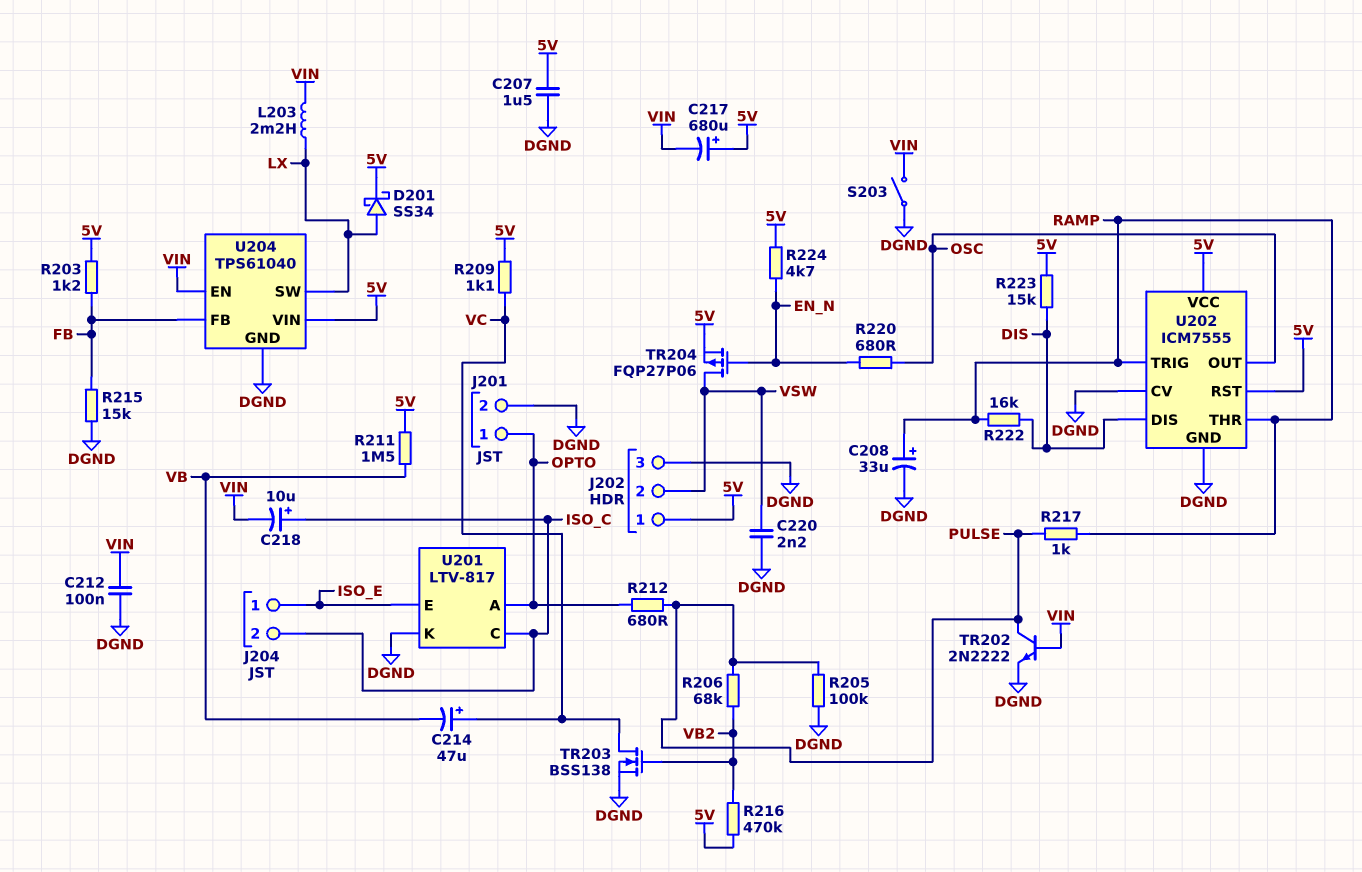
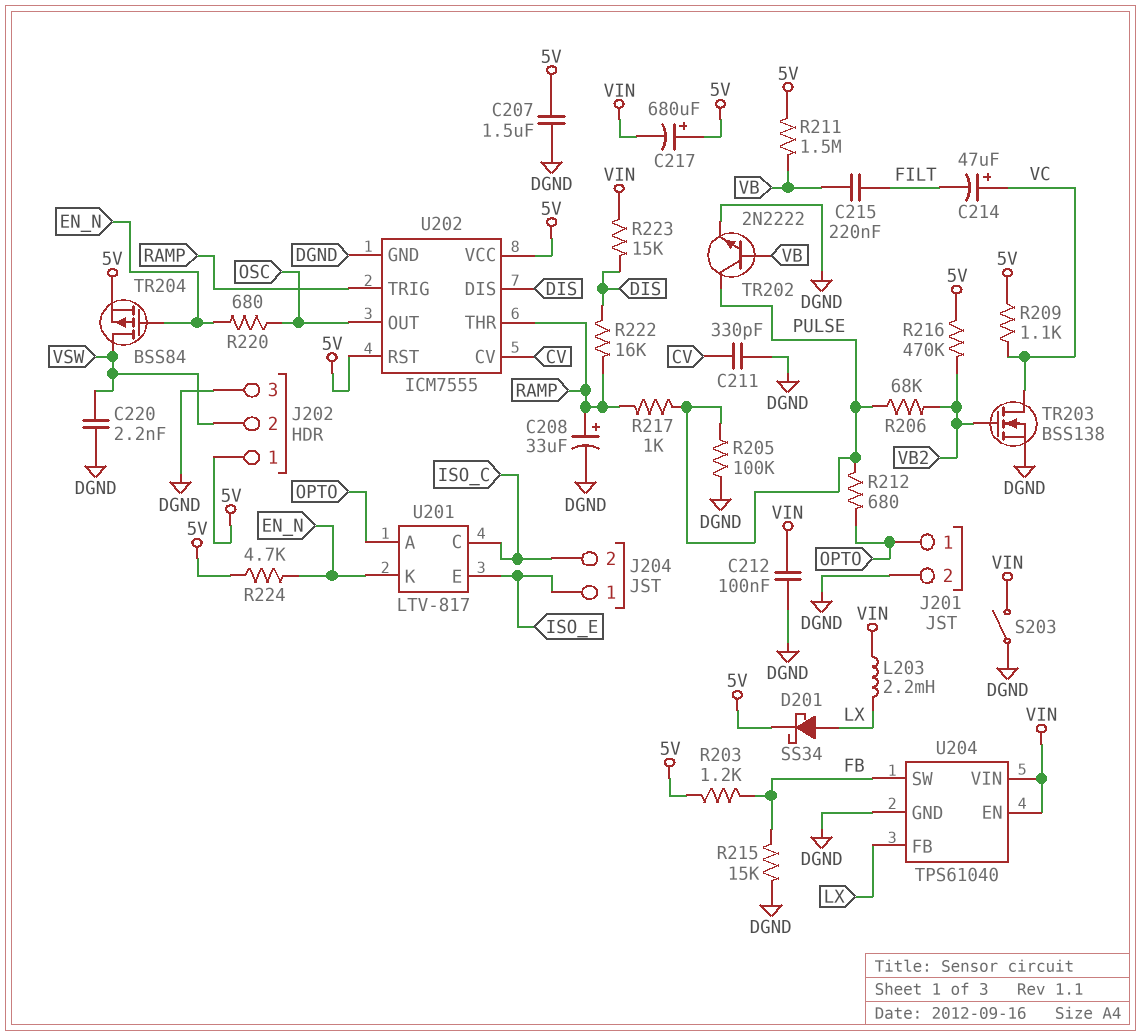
C211: none -> 330pF (CV, DGND)
C214: 47uF (plus VC, minus VB) -> 47uF (plus VC, minus FILT)
C215: none -> 220nF (FILT, VB)
C218: 10uF (plus ISO_C, minus VIN) -> none
R223: 15k (5V, DIS) -> 15k (DIS, VIN)
TR202: NPN 2N2222 (B VIN, C PULSE, E DGND) -> NPN 2N2222 (B VB, C PULSE, E DGND)
TR204: PMOS FQP27P06 (G EN_N, D VSW, S 5V) -> PMOS BSS84 (G EN_N, D VSW, S 5V)
U201 pin K: DGND -> EN_N
U202 pin CV: DGND -> CV
U204 pin FB: FB -> LX
U204 pin SW: LX -> FB
U204 pin VIN: 5V -> VIN

